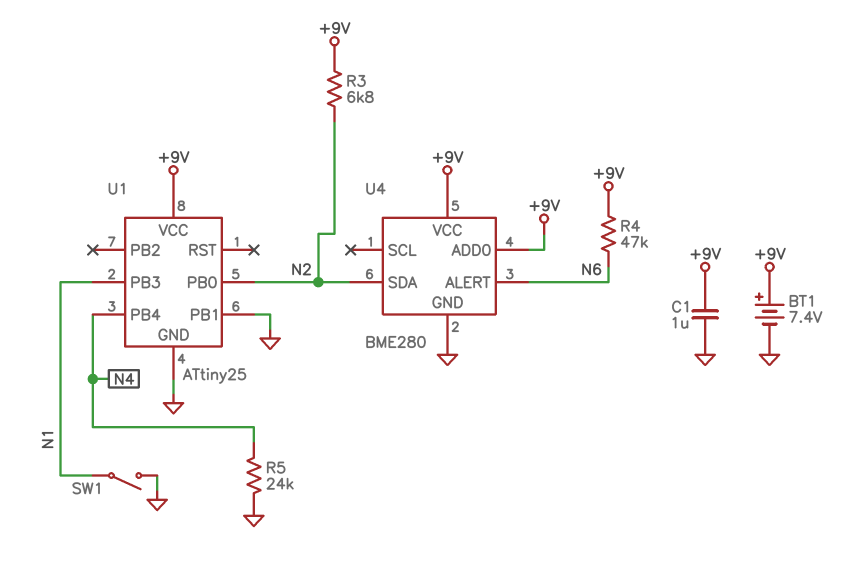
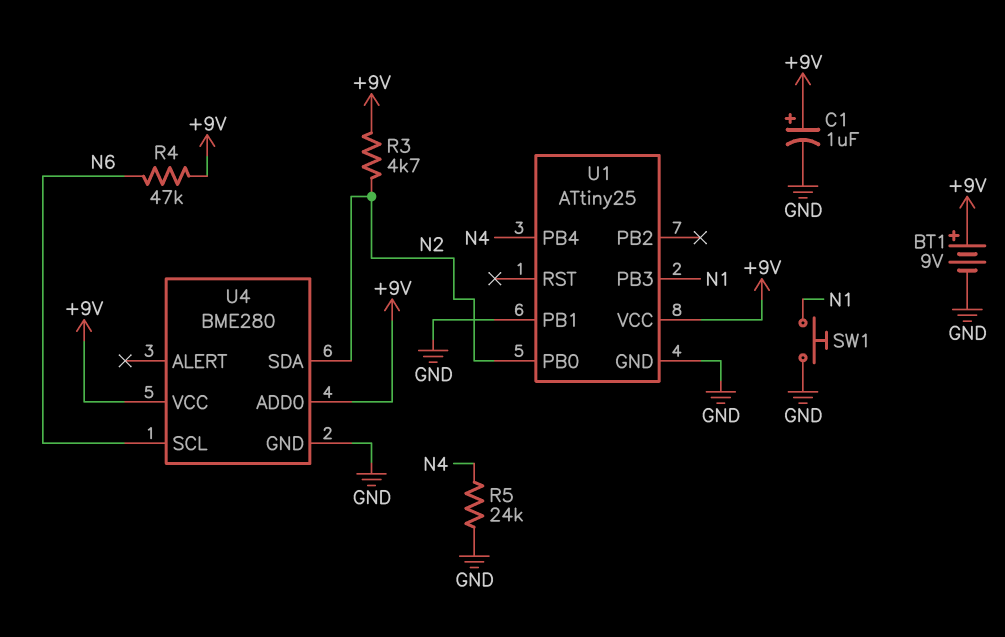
BT1: 7.4V (plus +9V, minus GND) -> 9V (plus +9V, minus GND)
C1: 1uF (+9V, GND) -> 1uF (plus +9V, minus GND)
R3: 6.8k (+9V, N2) -> 4.7k (+9V, N2)
SW1: switch (GND, N1) -> button (GND, N1)
U4 pin ALERT: N6 -> none
U4 pin SCL: none -> N6

